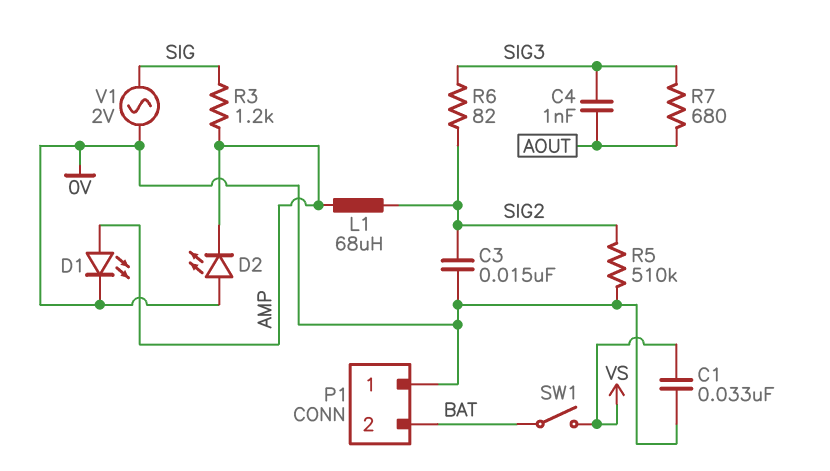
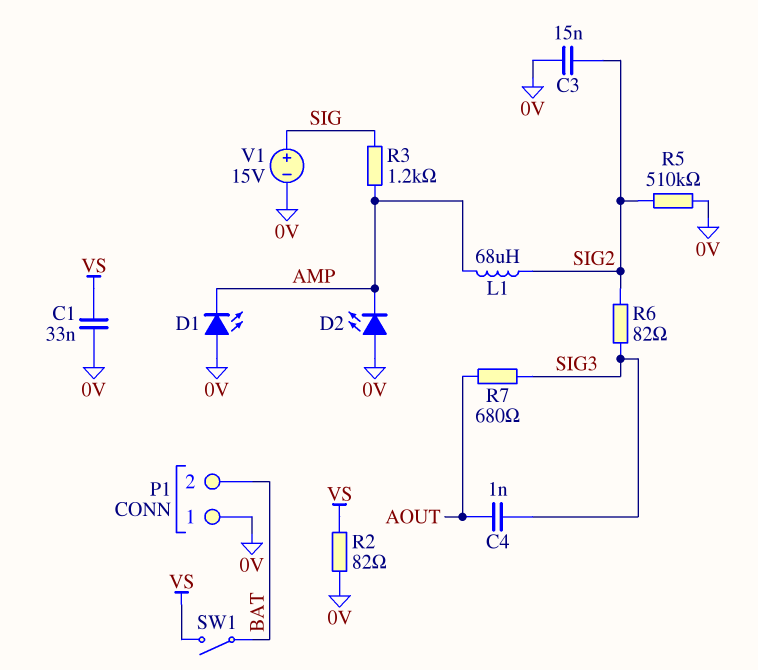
D1: LED (A AMP, K 0V) -> LED (A 0V, K AMP)
R2: none -> 82 (0V, VS)
V1: AC 2V (0V, SIG) -> 15V (plus SIG, minus 0V)

